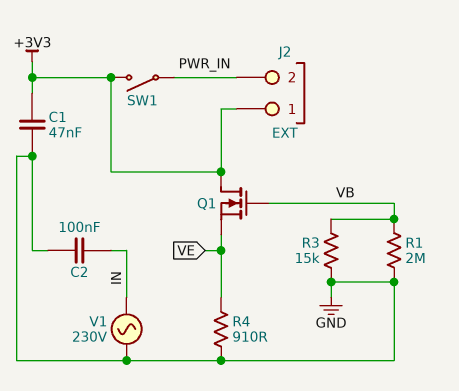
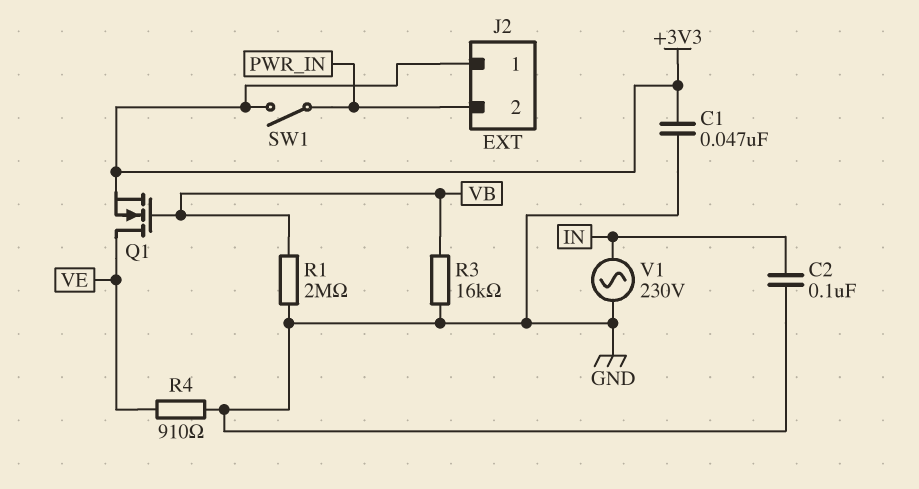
Q1: NMOS (G VB, D +3V3, S VE) -> NMOS (G VB, D VE, S +3V3)
R3: 15k (GND, VB) -> 16k (GND, VB)

